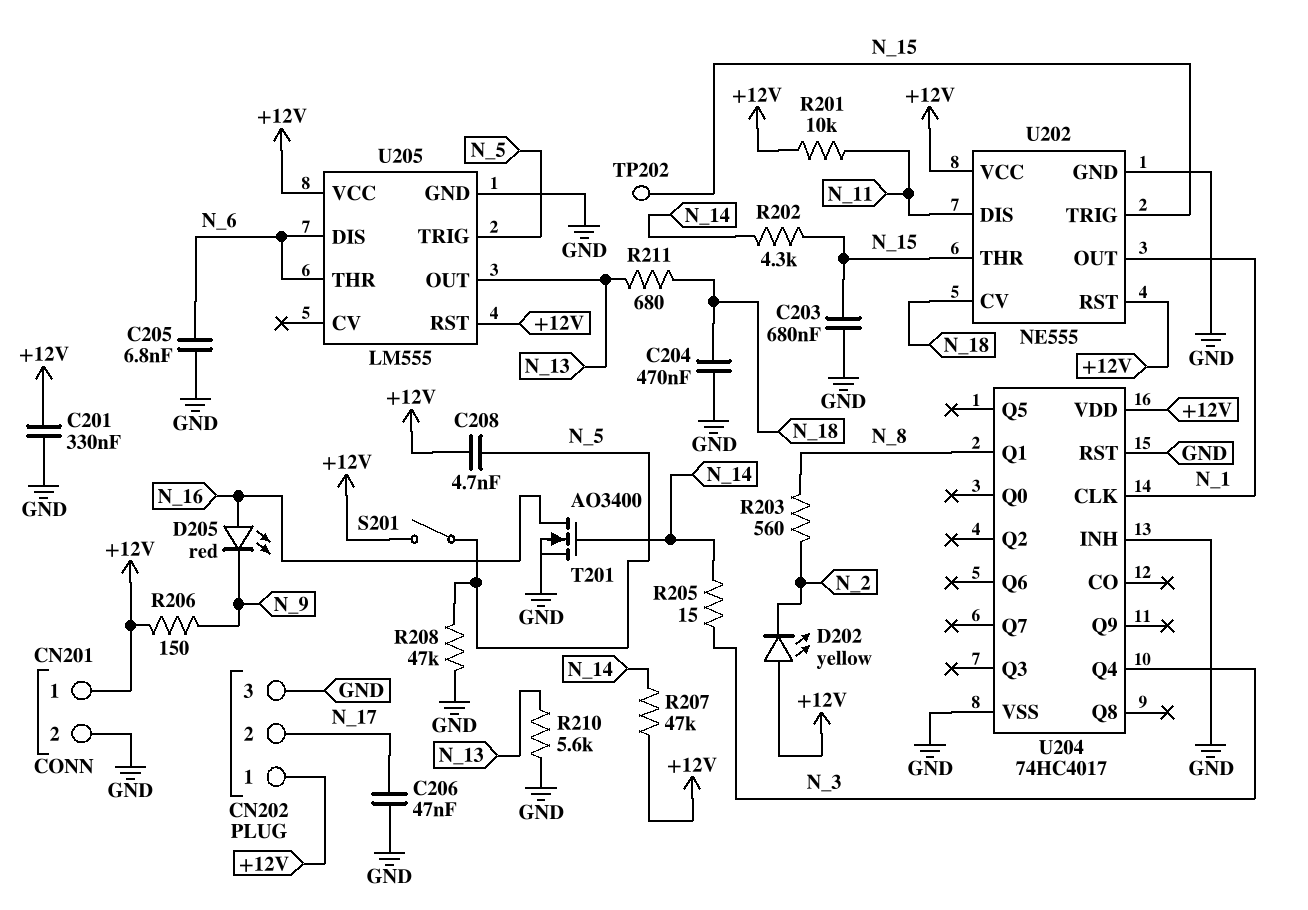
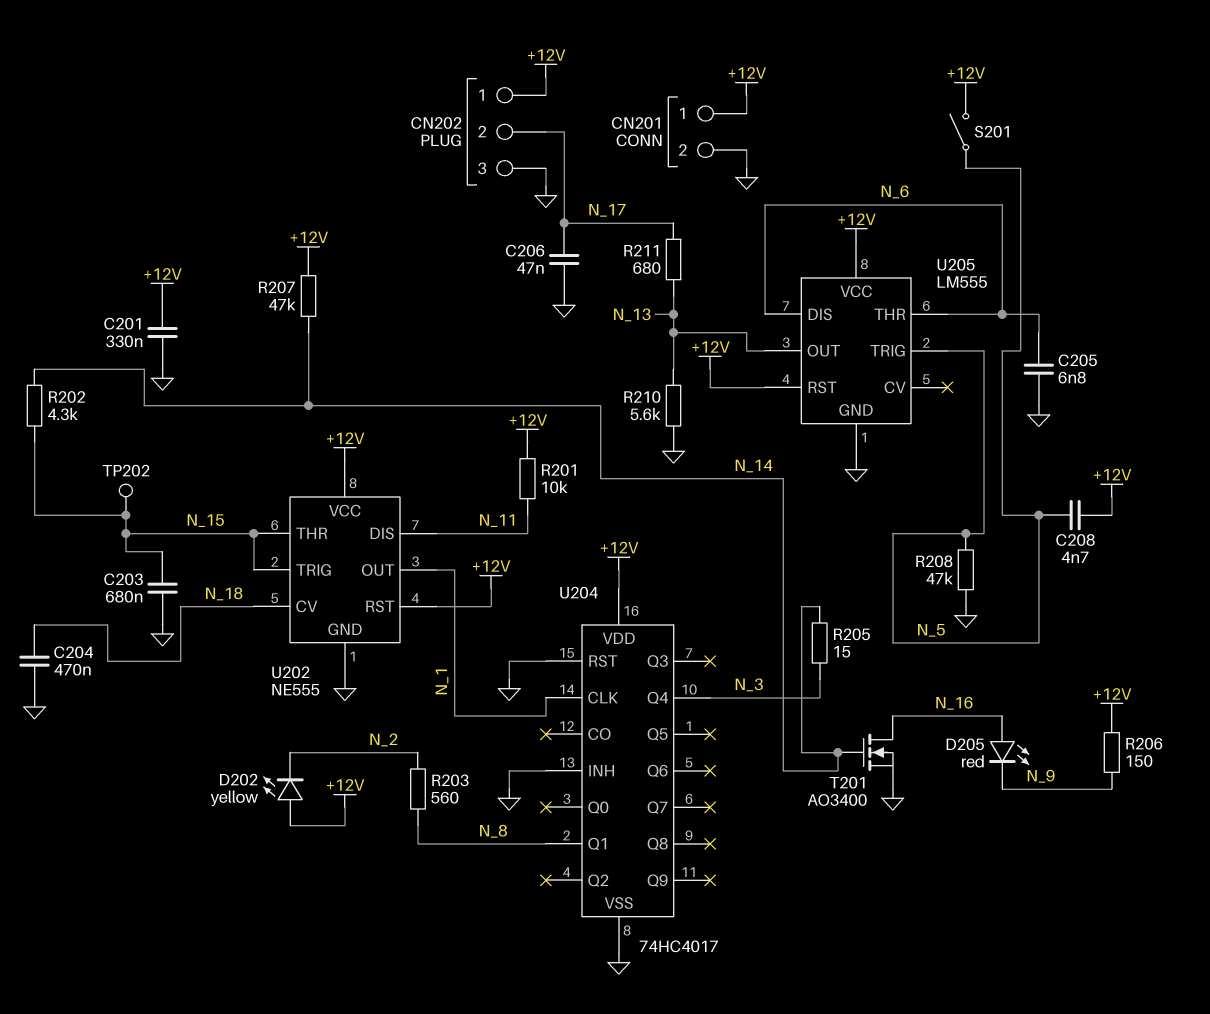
R211: 680 (N_13, N_18) -> 680 (N_13, N_17)

